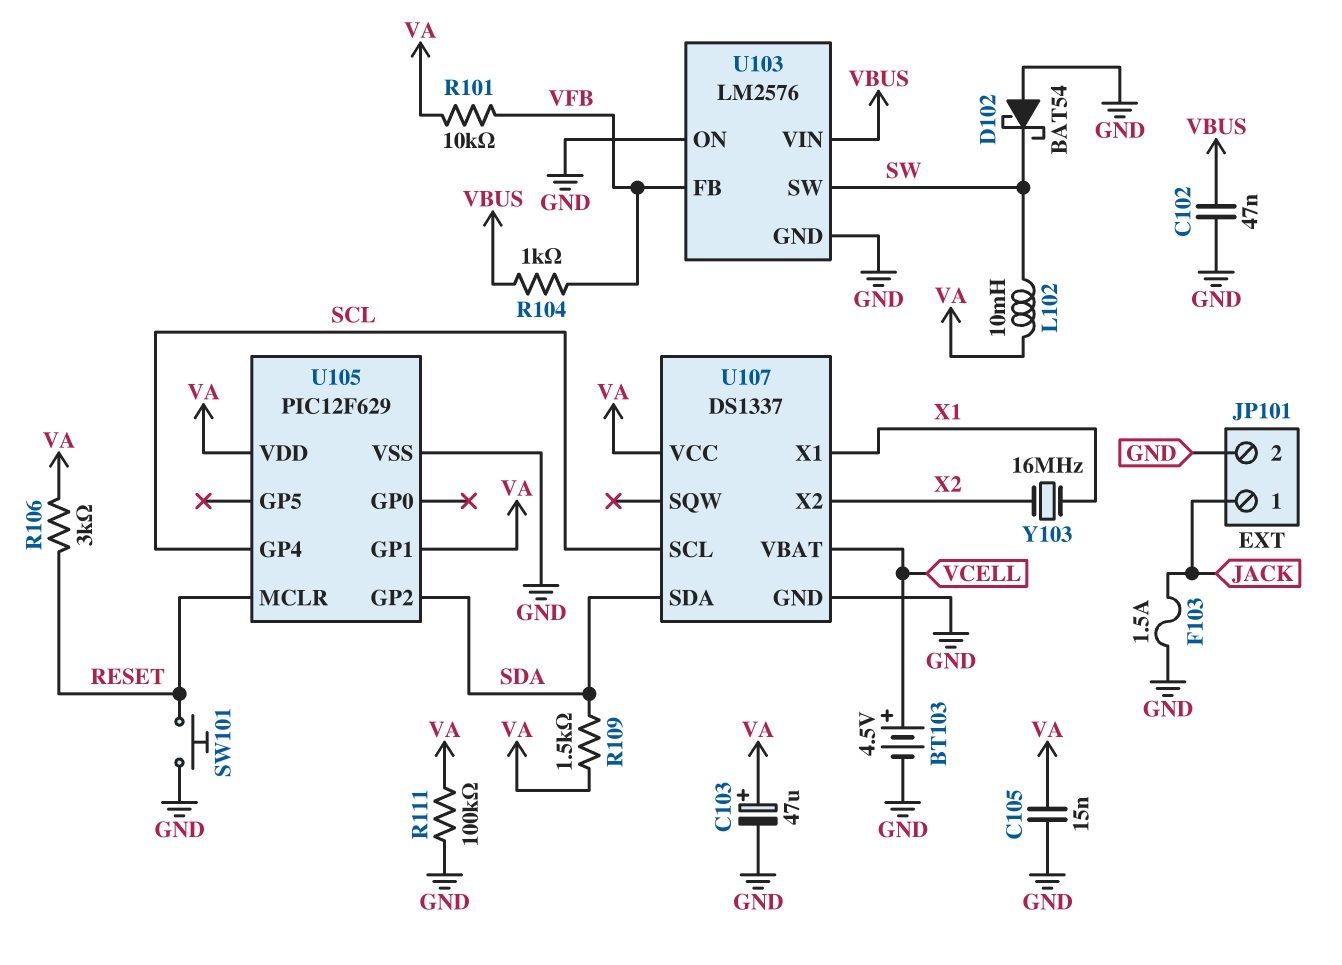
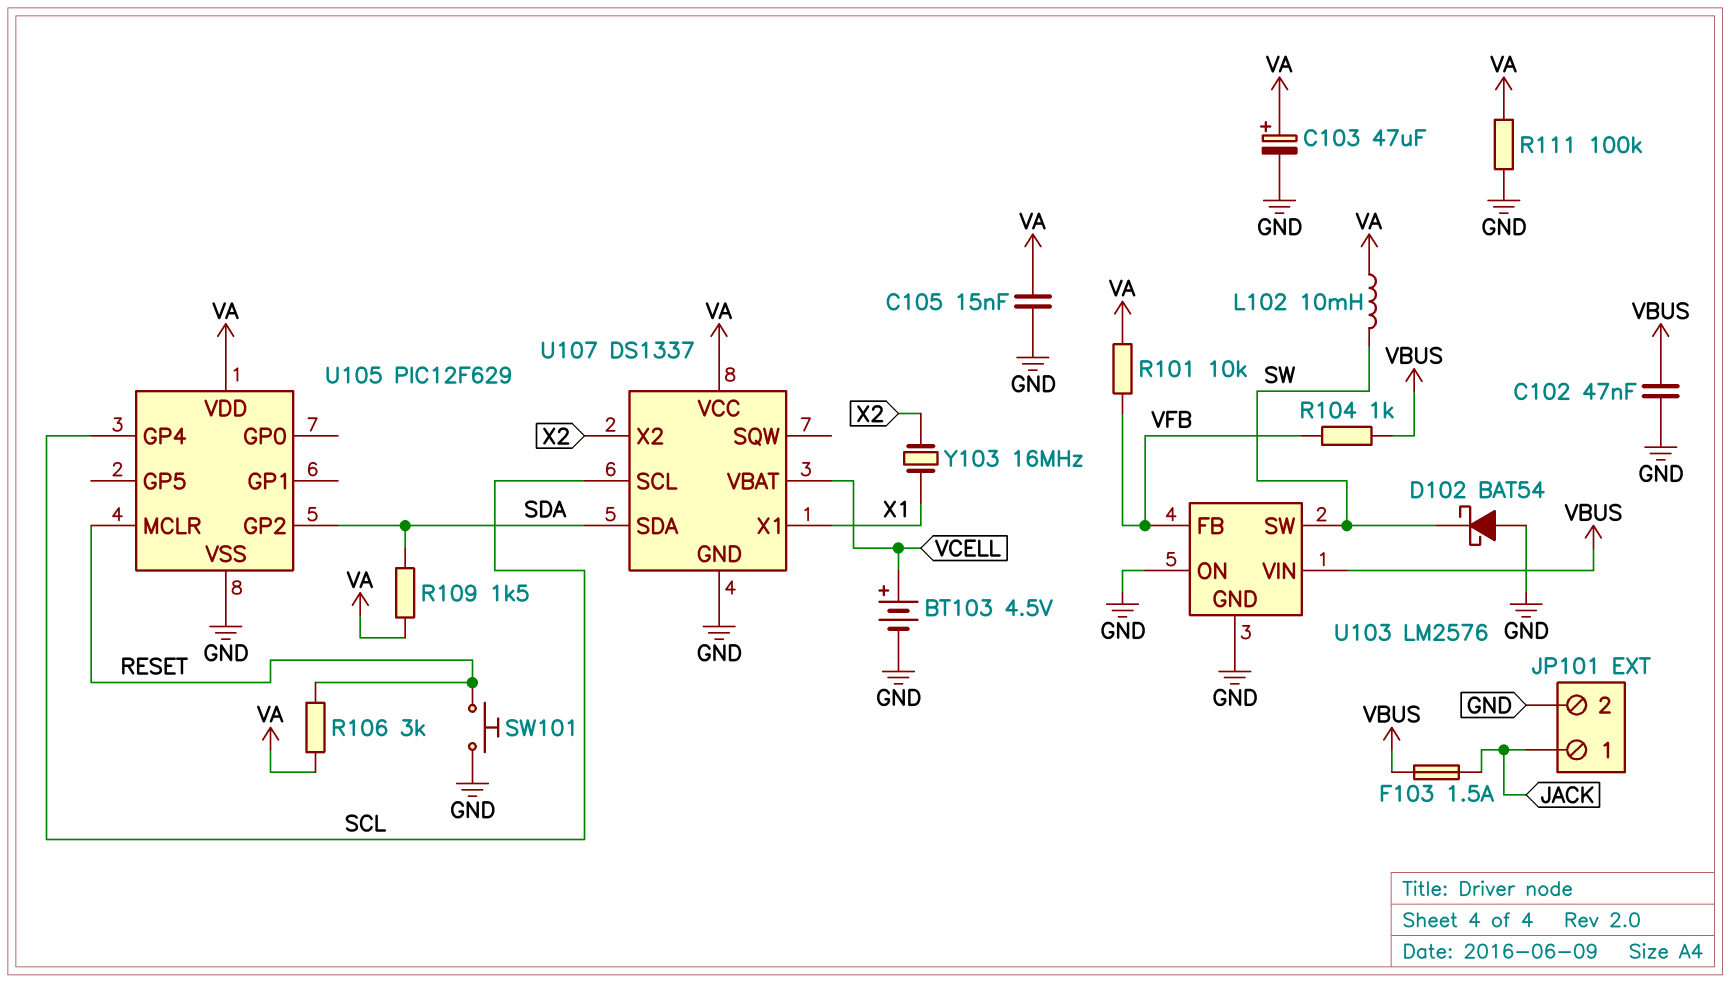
F103: 1.5A (GND, JACK) -> 1.5A (JACK, VBUS)
U105 pin GP1: VA -> none

